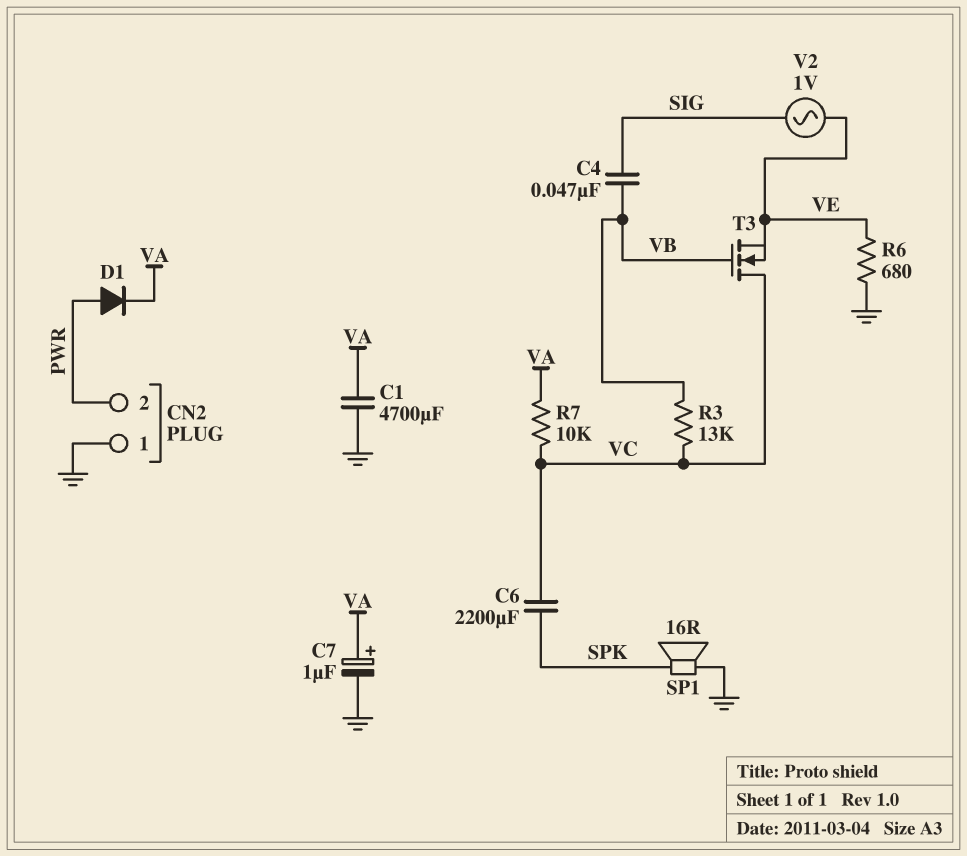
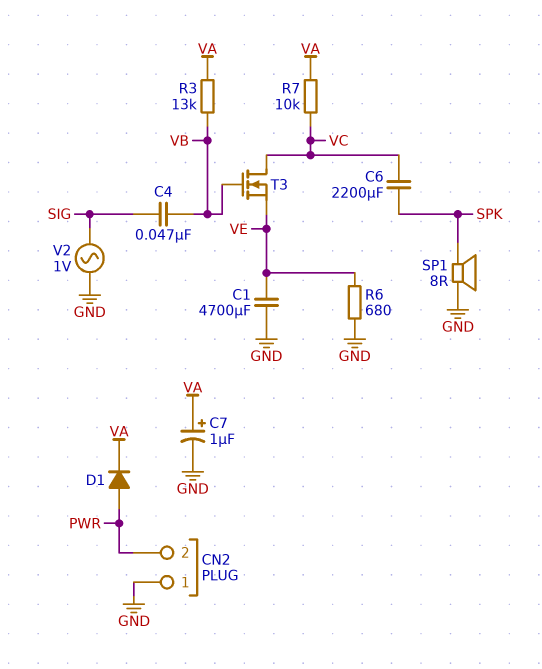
C1: 4700uF (GND, VA) -> 4700uF (GND, VE)
R3: 13k (VB, VC) -> 13k (VA, VB)
SP1: speaker 16R (GND, SPK) -> speaker 8R (GND, SPK)
V2: AC 1V (SIG, VE) -> AC 1V (GND, SIG)

